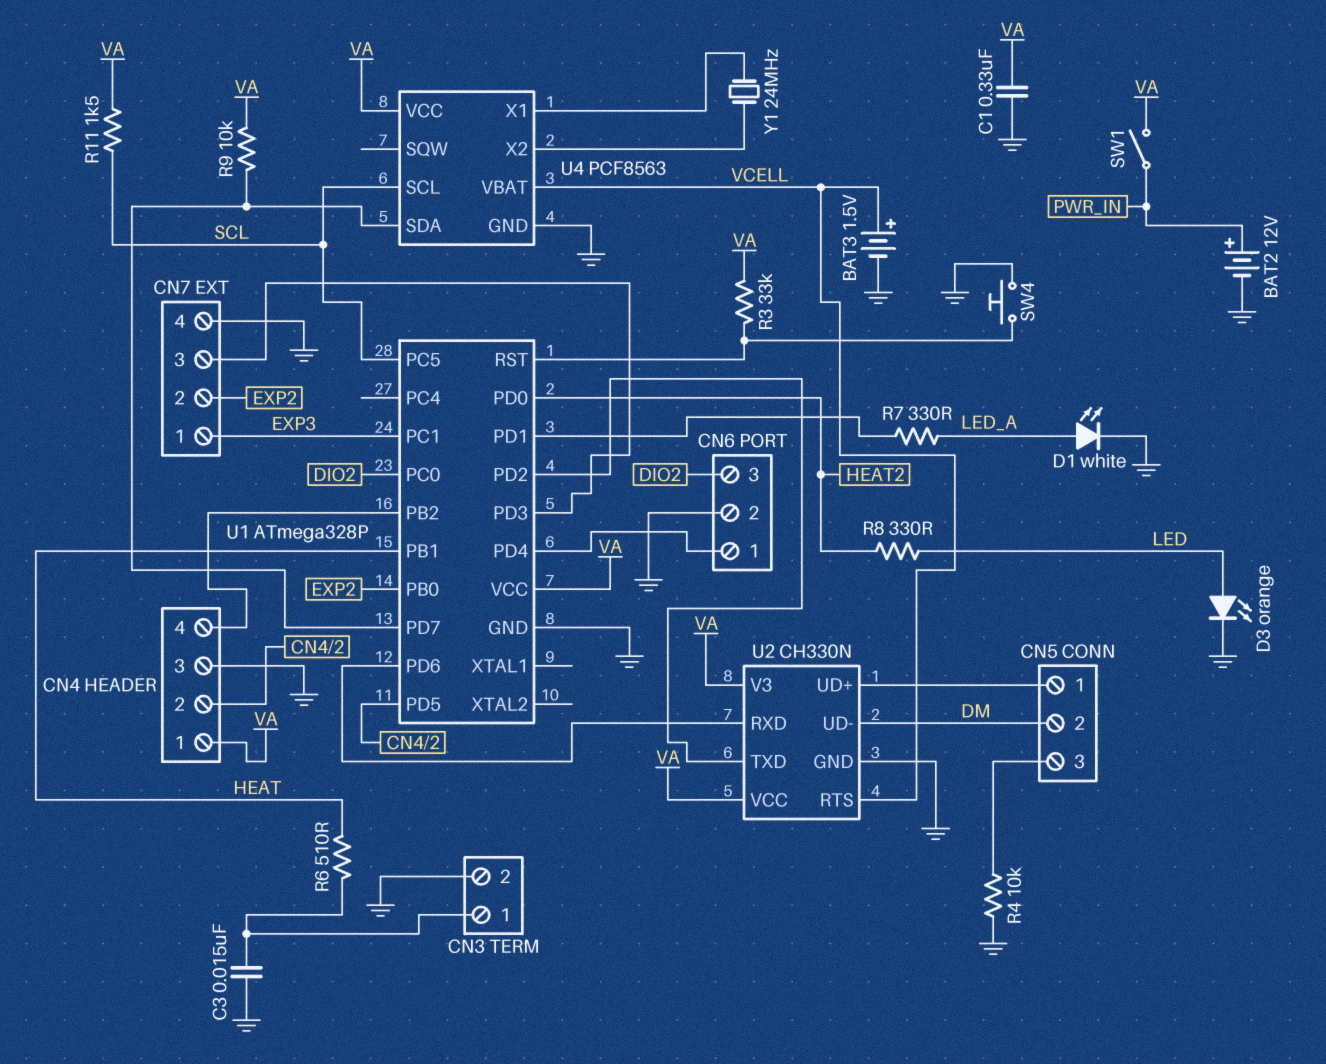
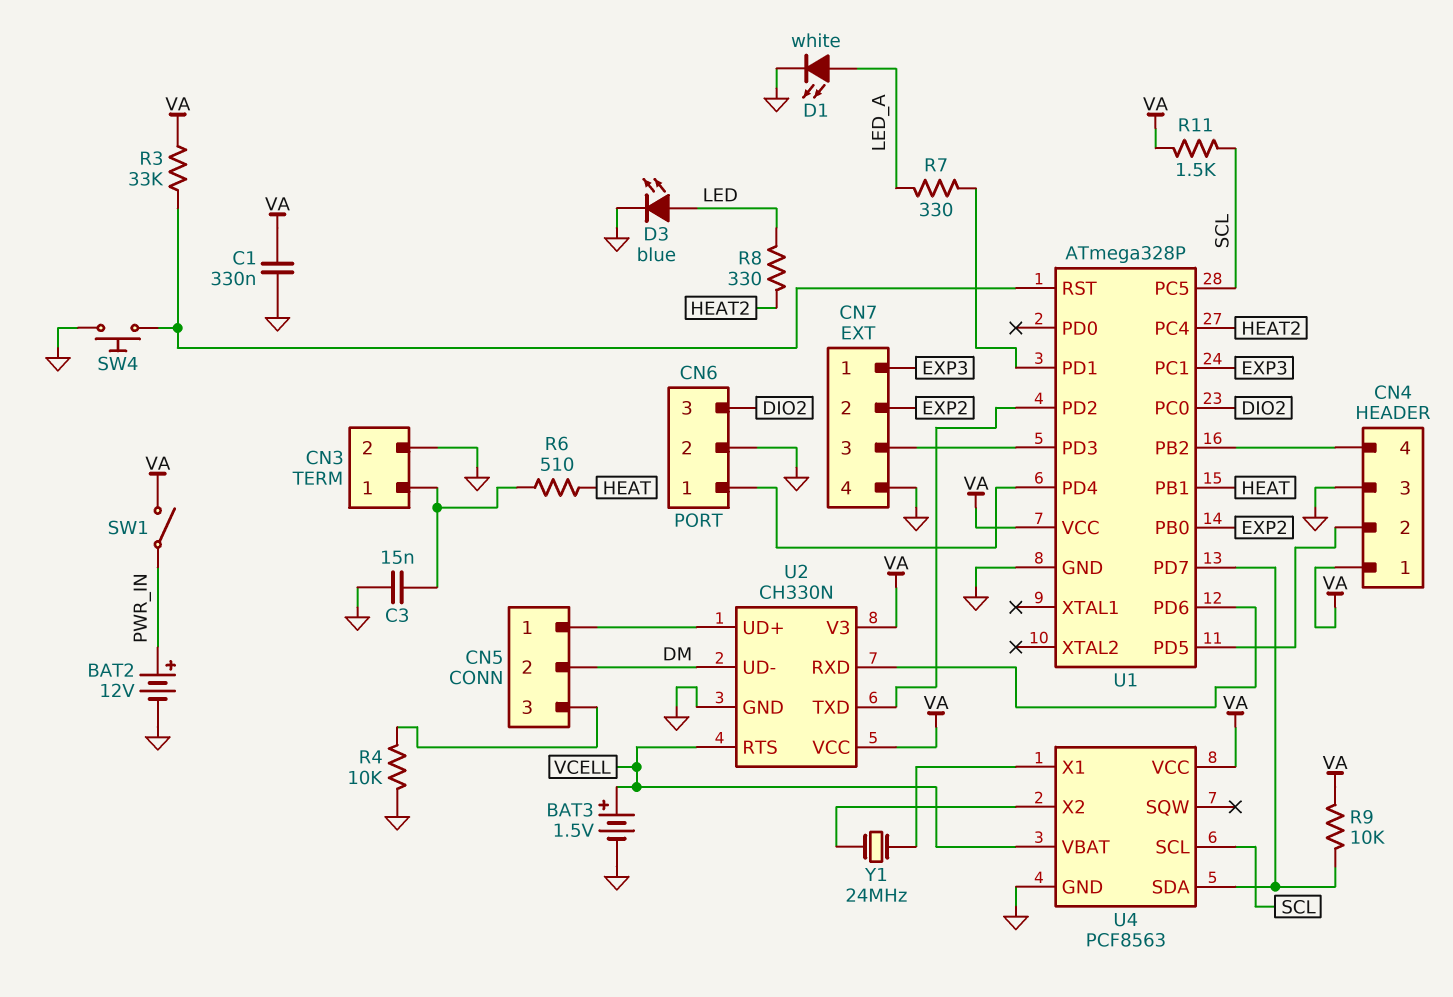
D3: LED orange (A LED, K GND) -> LED blue (A LED, K GND)
U1 pin PC4: none -> HEAT2
U1 pin PD0: HEAT2 -> none

